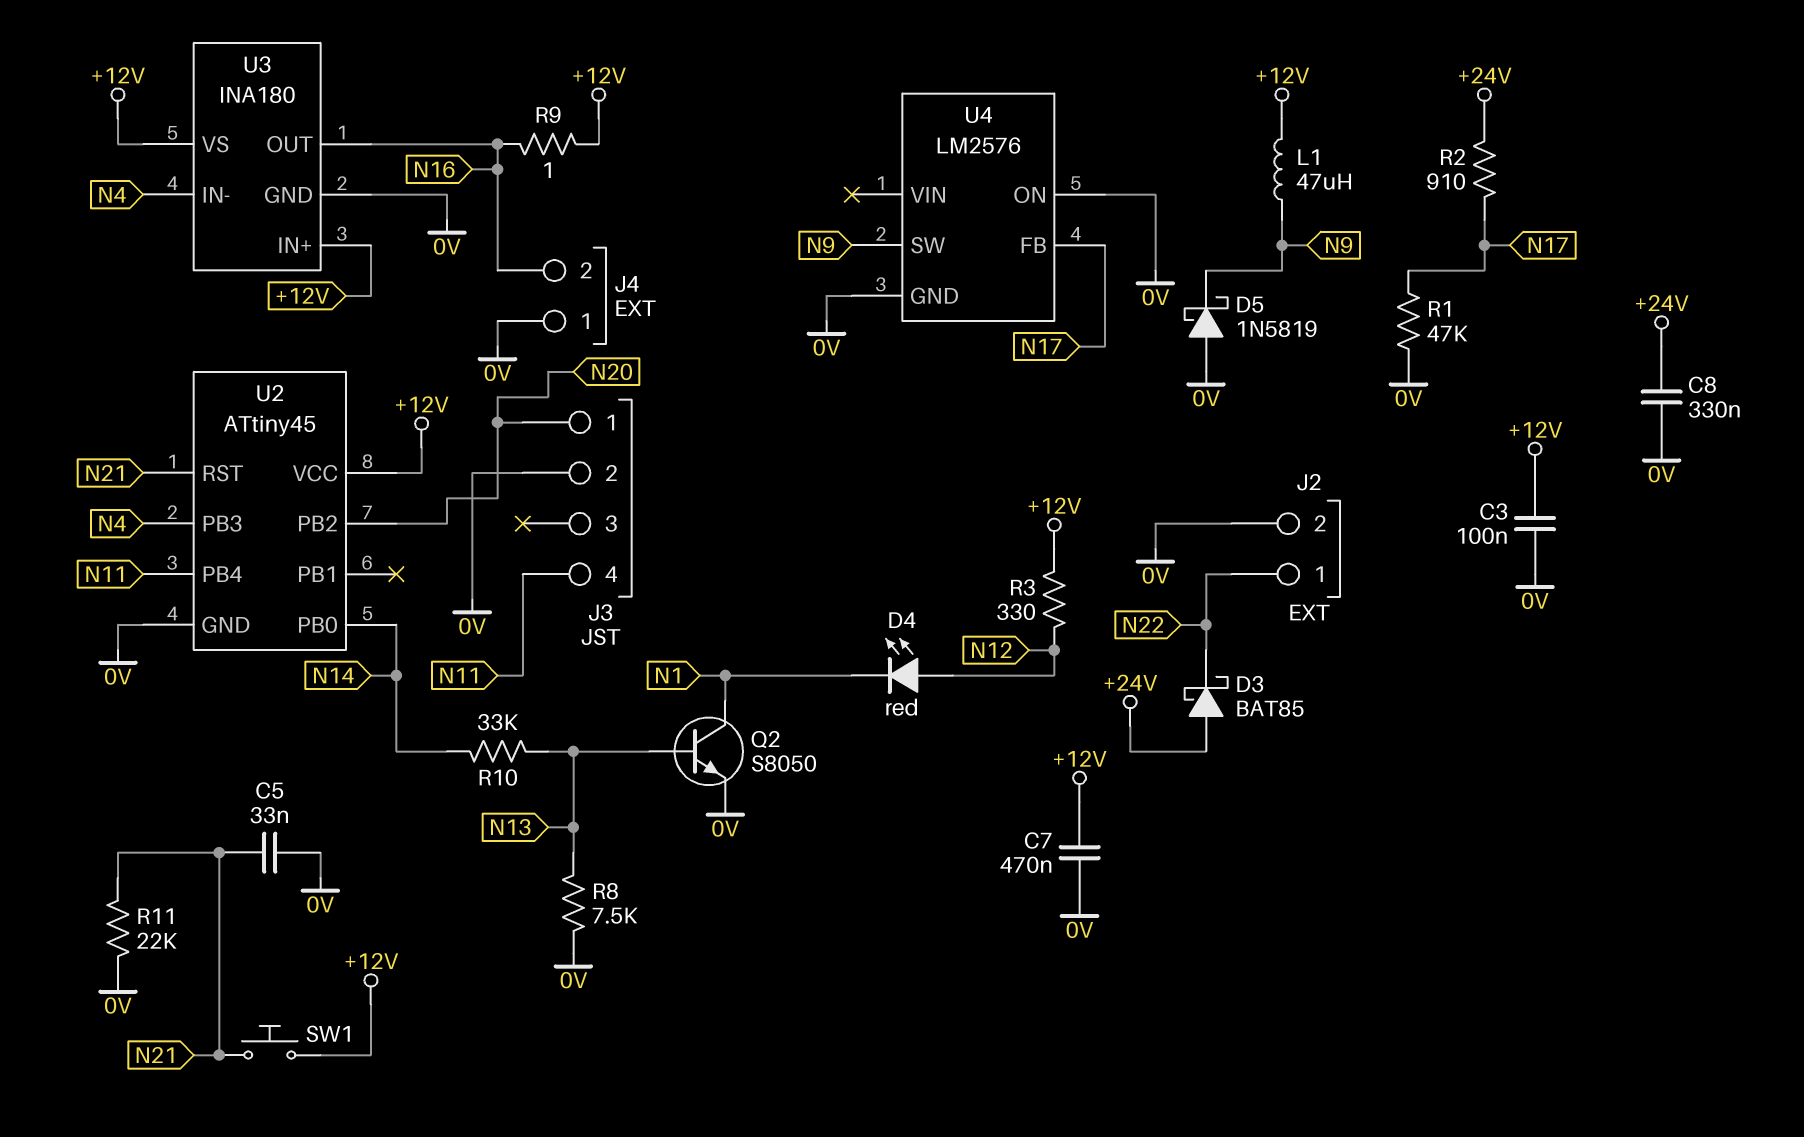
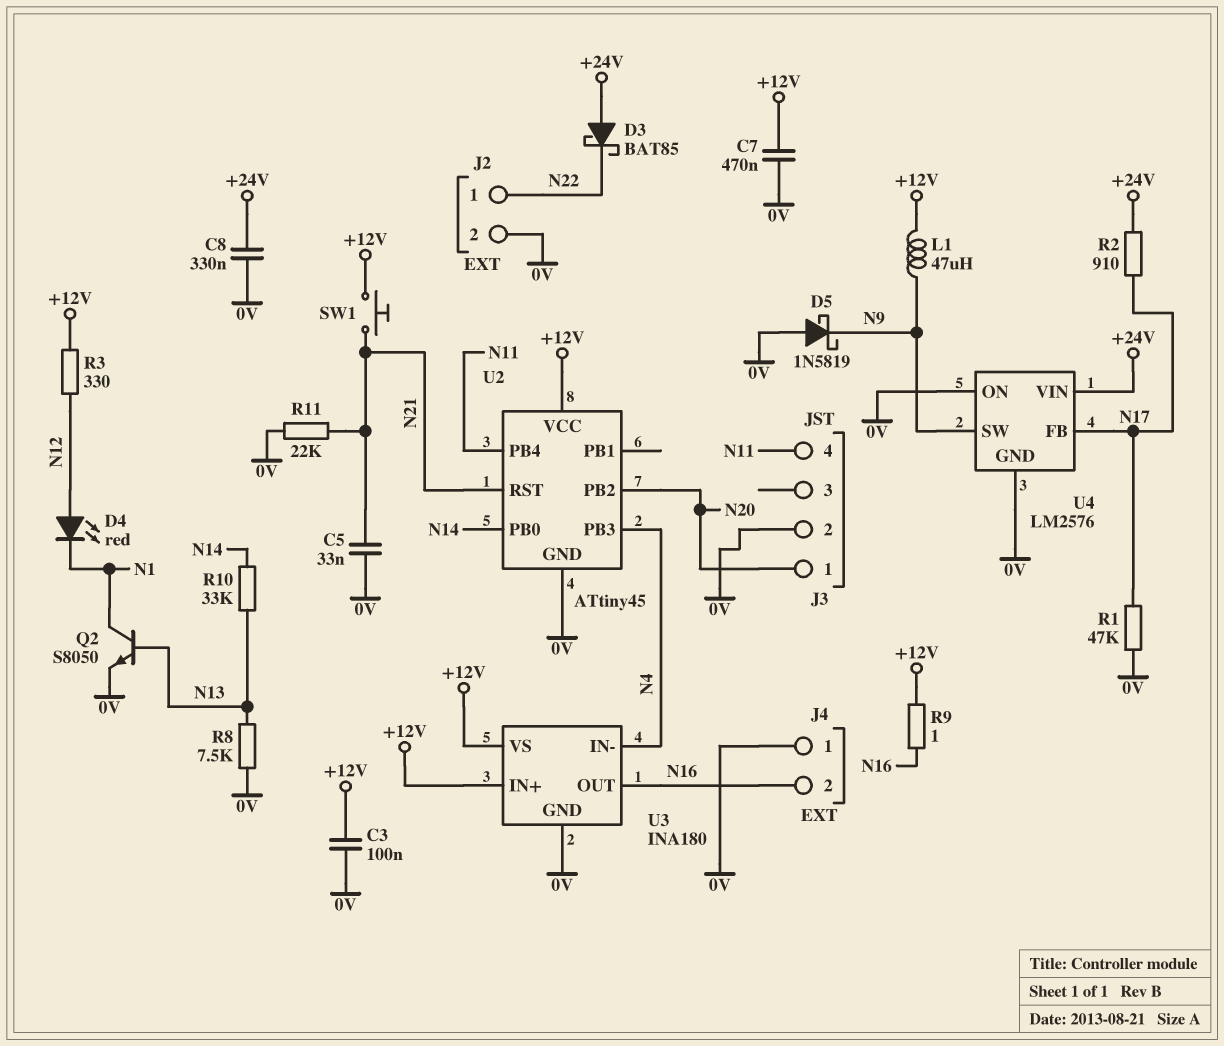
U4 pin VIN: none -> +24V

